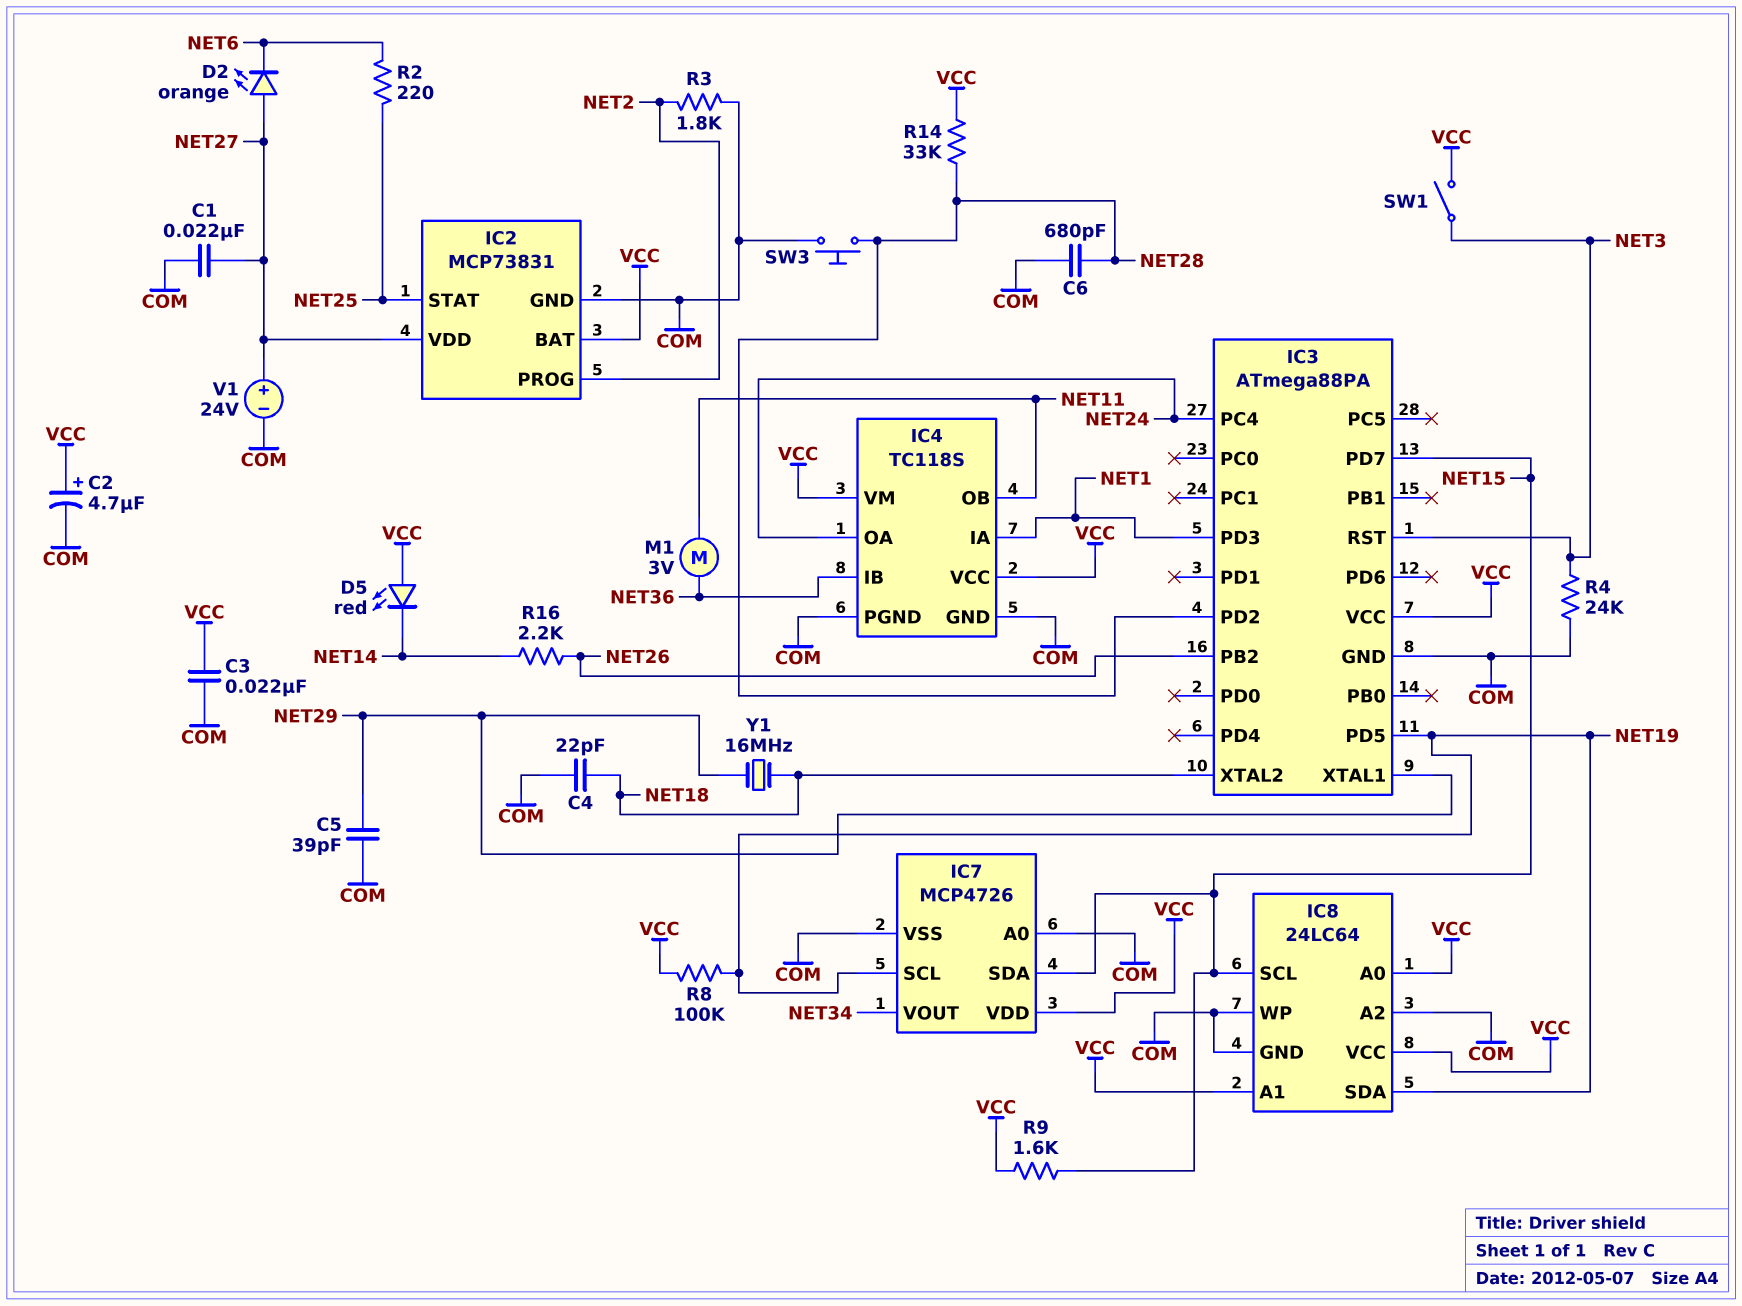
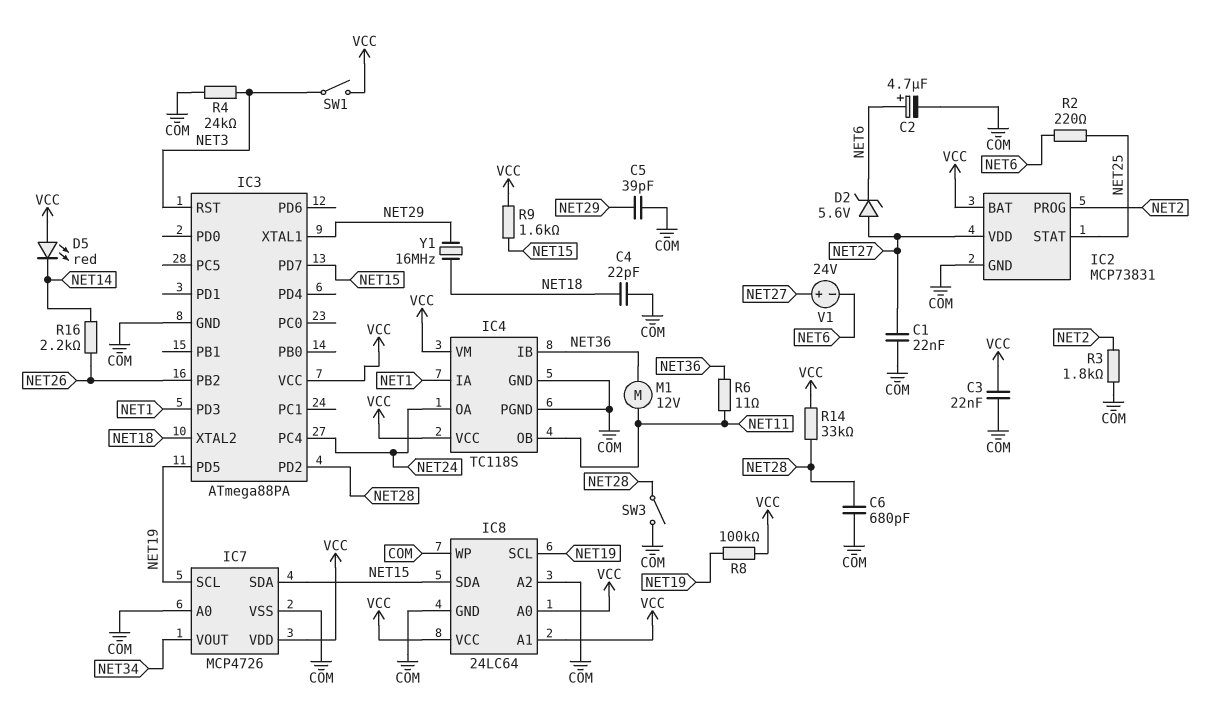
C2: 4.7uF (plus VCC, minus COM) -> 4.7uF (plus NET6, minus COM)
D2: LED orange (A NET27, K NET6) -> zener 5.6V (A NET27, K NET6)
IC8 pin SCL: NET15 -> NET19
IC8 pin SDA: NET19 -> NET15
M1: motor 3V (NET11, NET36) -> motor 12V (NET11, NET36)
R6: none -> 11 (NET11, NET36)
SW3: button (COM, NET28) -> switch (COM, NET28)
V1: 24V (plus NET27, minus COM) -> 24V (plus NET27, minus NET6)

